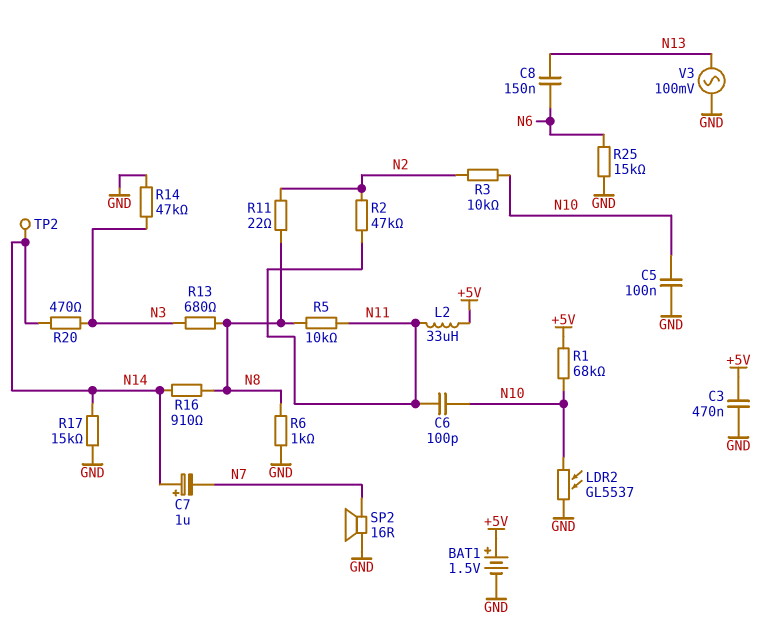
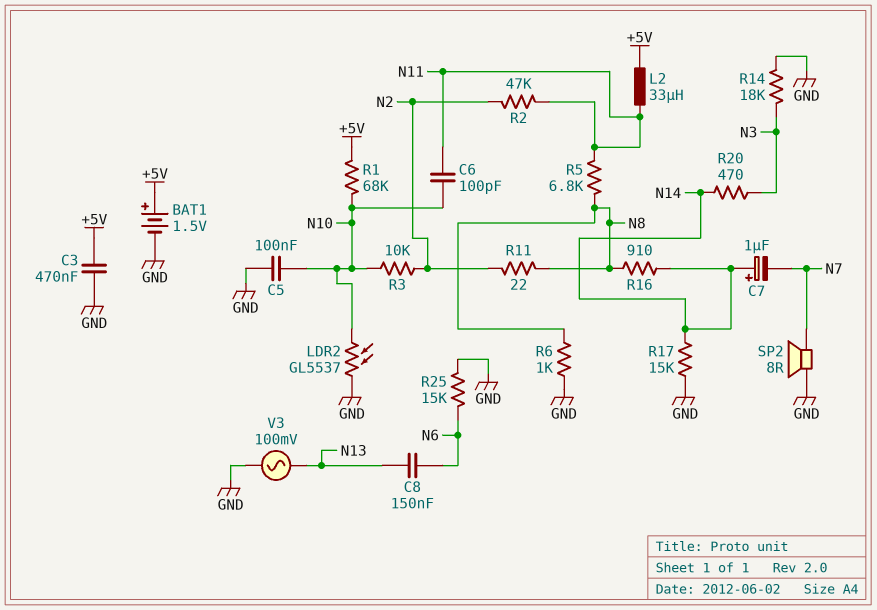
R5: 10k (N8, N11) -> 6.8k (N8, N11)
R13: 680 (N3, N8) -> none
R14: 47k (GND, N3) -> 18k (GND, N3)
SP2: speaker 16R (GND, N7) -> speaker 8R (GND, N7)
TP2: test point (N14) -> none

